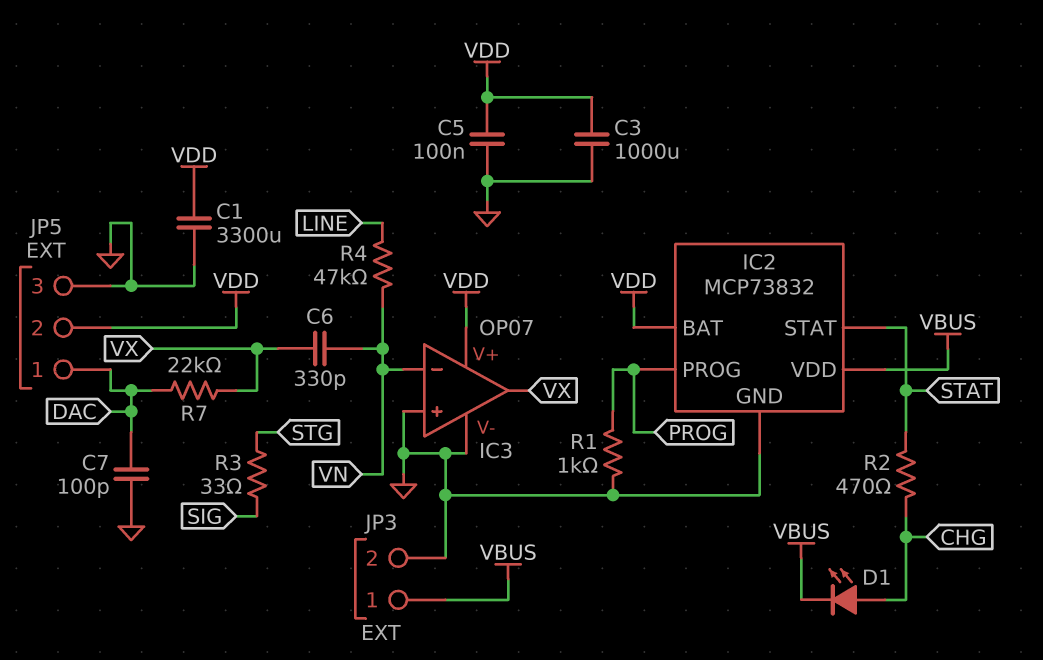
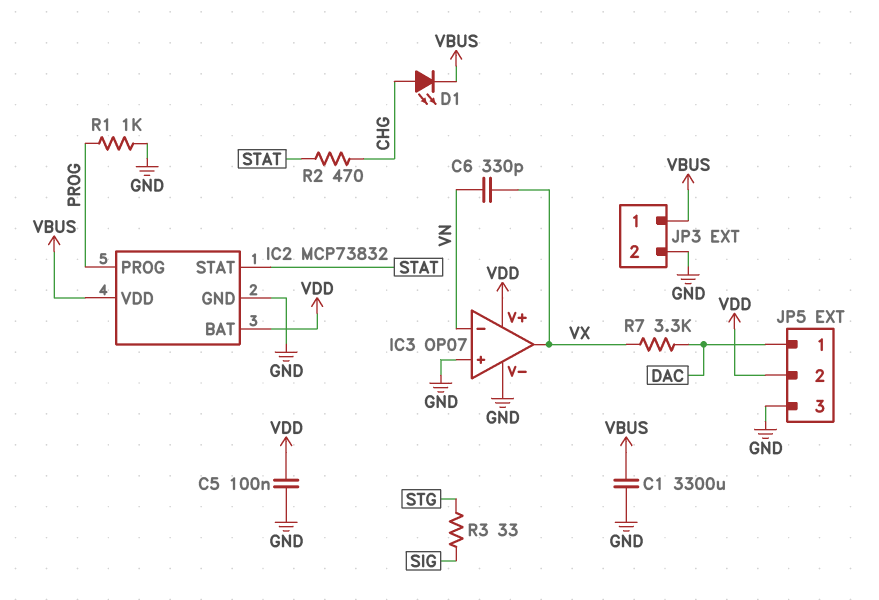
C1: 3300uF (GND, VDD) -> 3300uF (GND, VBUS)
C3: 1000uF (GND, VDD) -> none
C7: 100pF (DAC, GND) -> none
R4: 47k (LINE, VN) -> none
R7: 22k (DAC, VX) -> 3.3k (DAC, VX)

